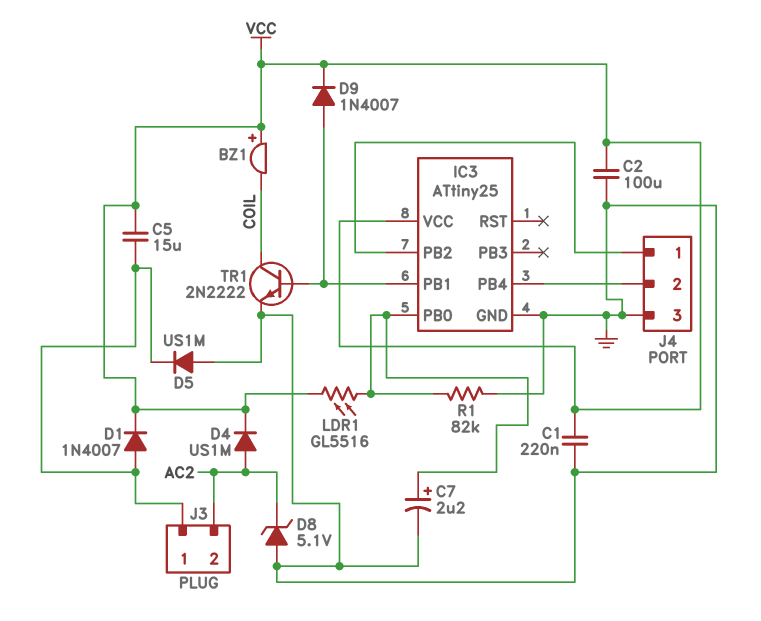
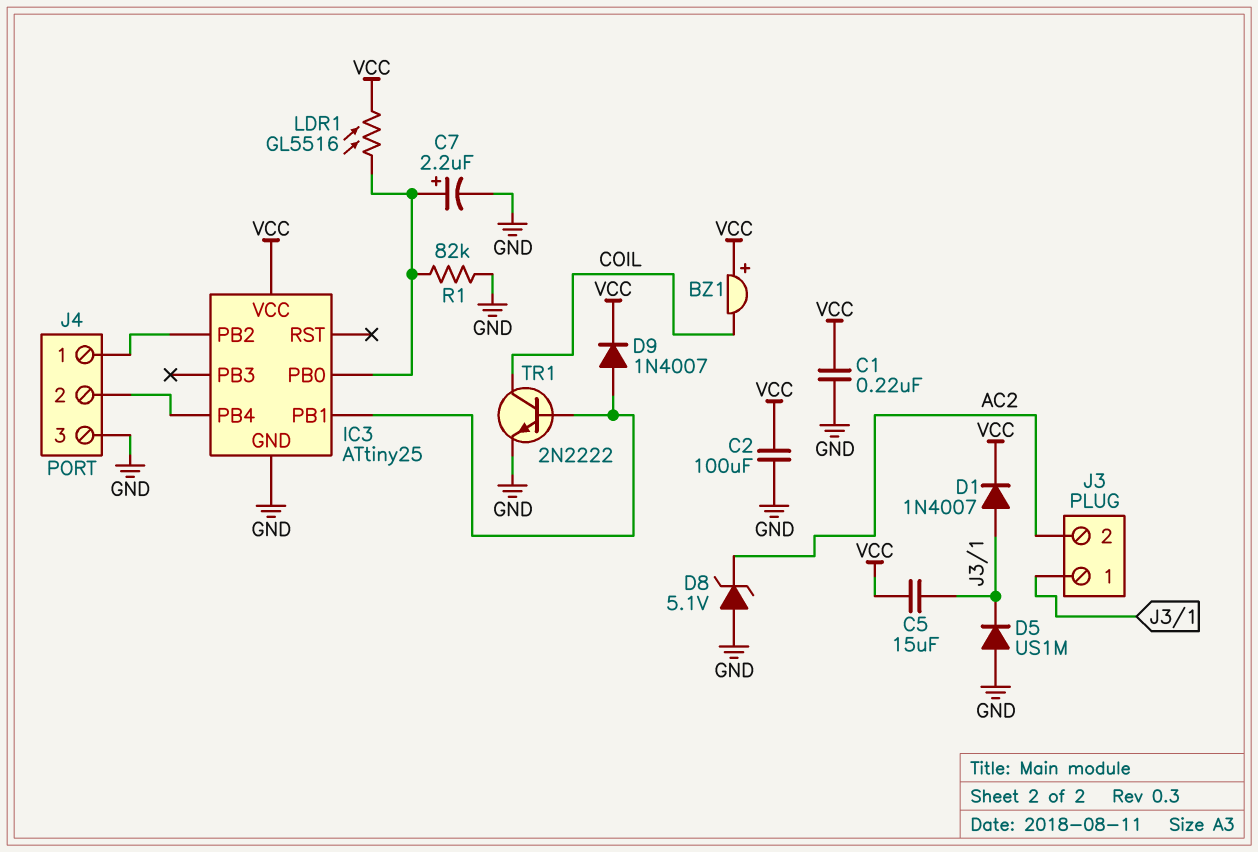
D4: diode US1M (A AC2, K VCC) -> none

